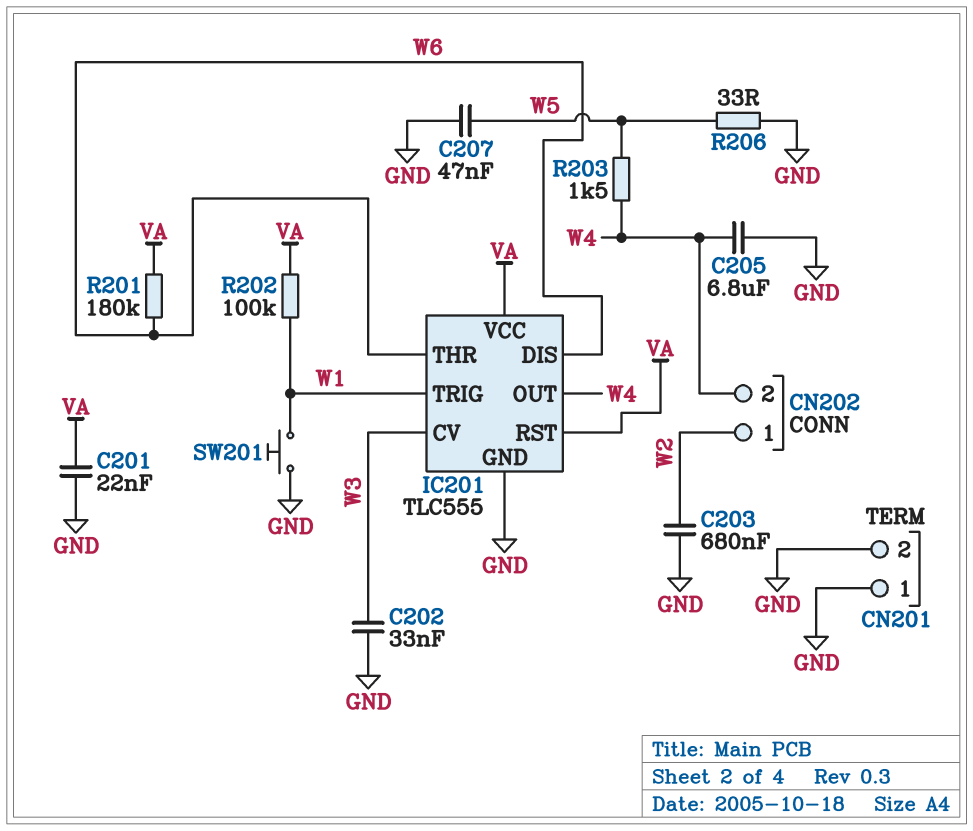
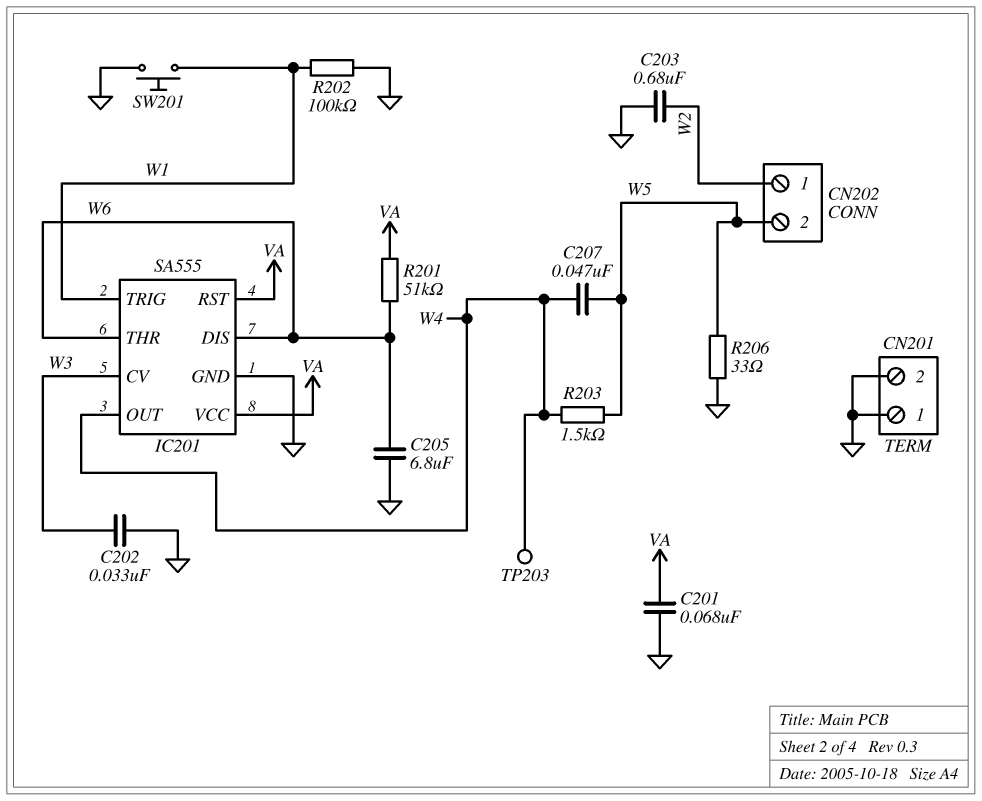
C201: 22nF (GND, VA) -> 68nF (GND, VA)
C205: 6.8uF (GND, W4) -> 6.8uF (GND, W6)
C207: 47nF (GND, W5) -> 47nF (W4, W5)
CN202 pin 2: W4 -> W5
IC201: TLC555 -> SA555
R201: 180k (VA, W6) -> 51k (VA, W6)
R202: 100k (VA, W1) -> 100k (GND, W1)
TP203: none -> test point (W4)

